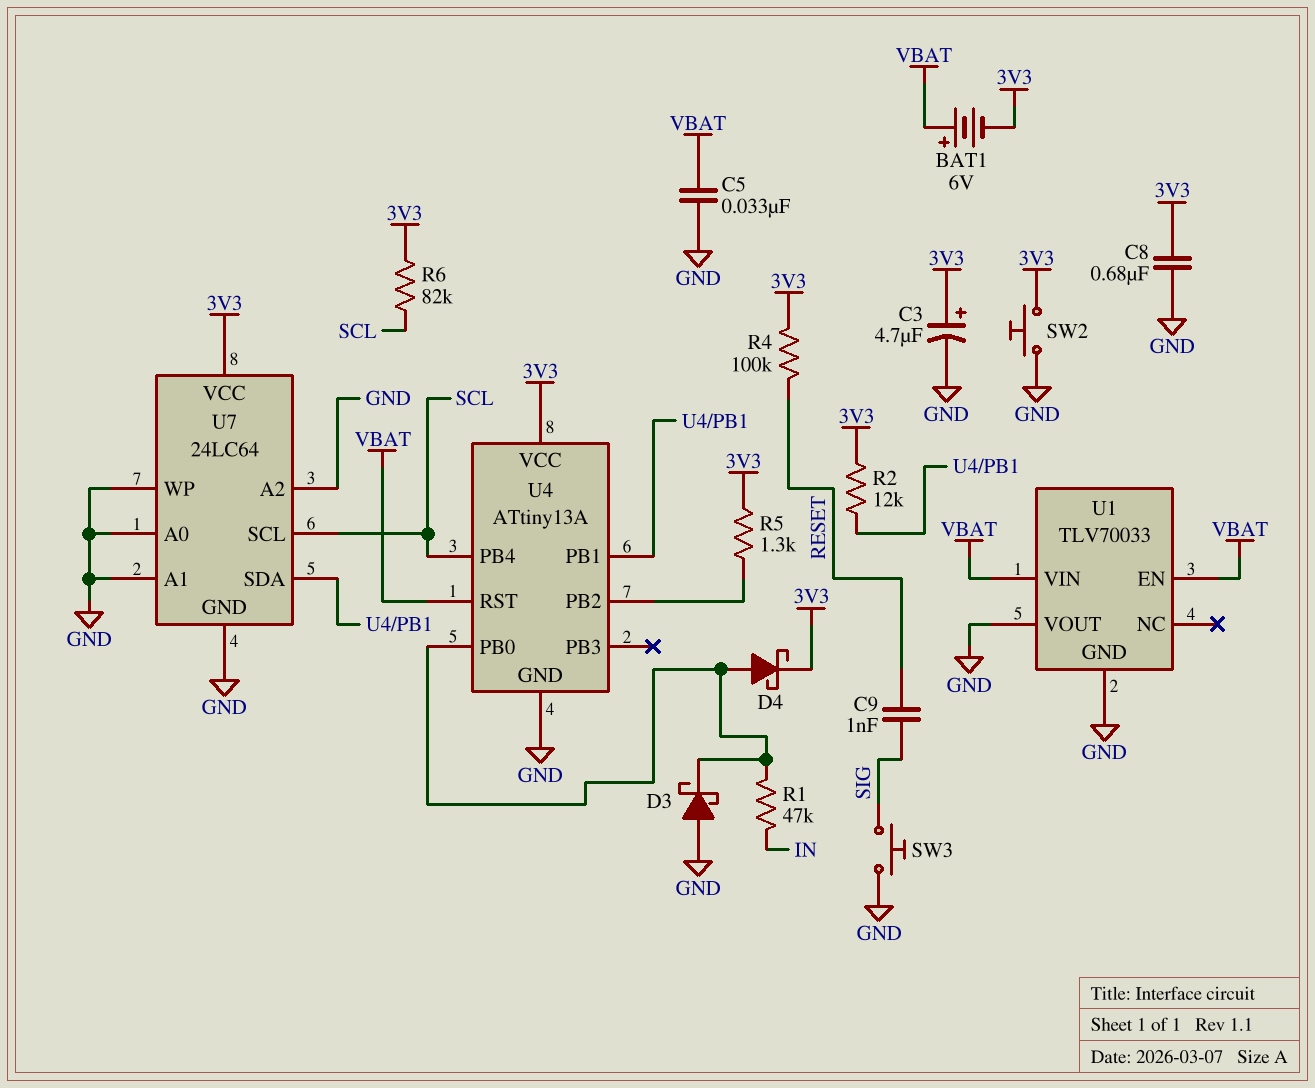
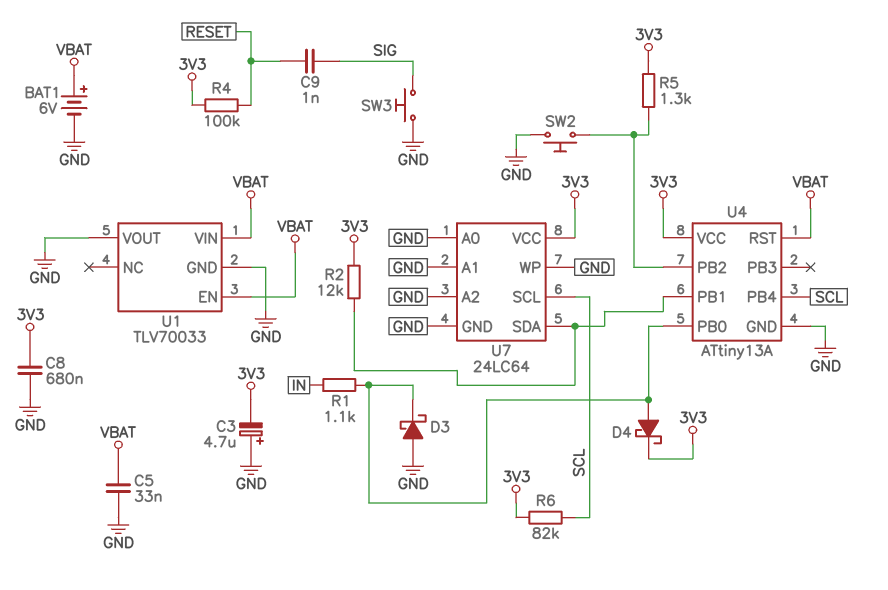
BAT1: 6V (plus VBAT, minus 3V3) -> 6V (plus VBAT, minus GND)
C3: 4.7uF (plus 3V3, minus GND) -> 4.7uF (plus GND, minus 3V3)
R1: 47k (IN, U4/PB0) -> 1.1k (IN, U4/PB0)
SW2: button (3V3, GND) -> button (GND, U4/PB2)

